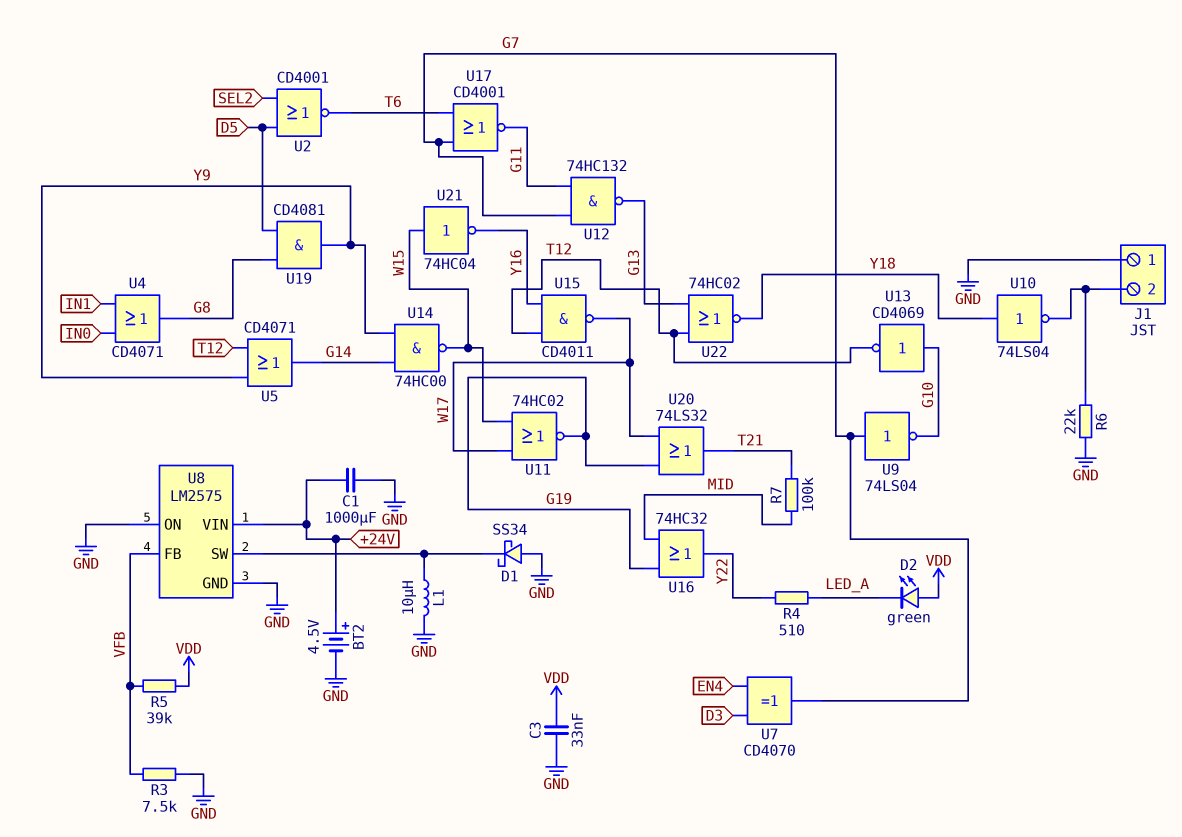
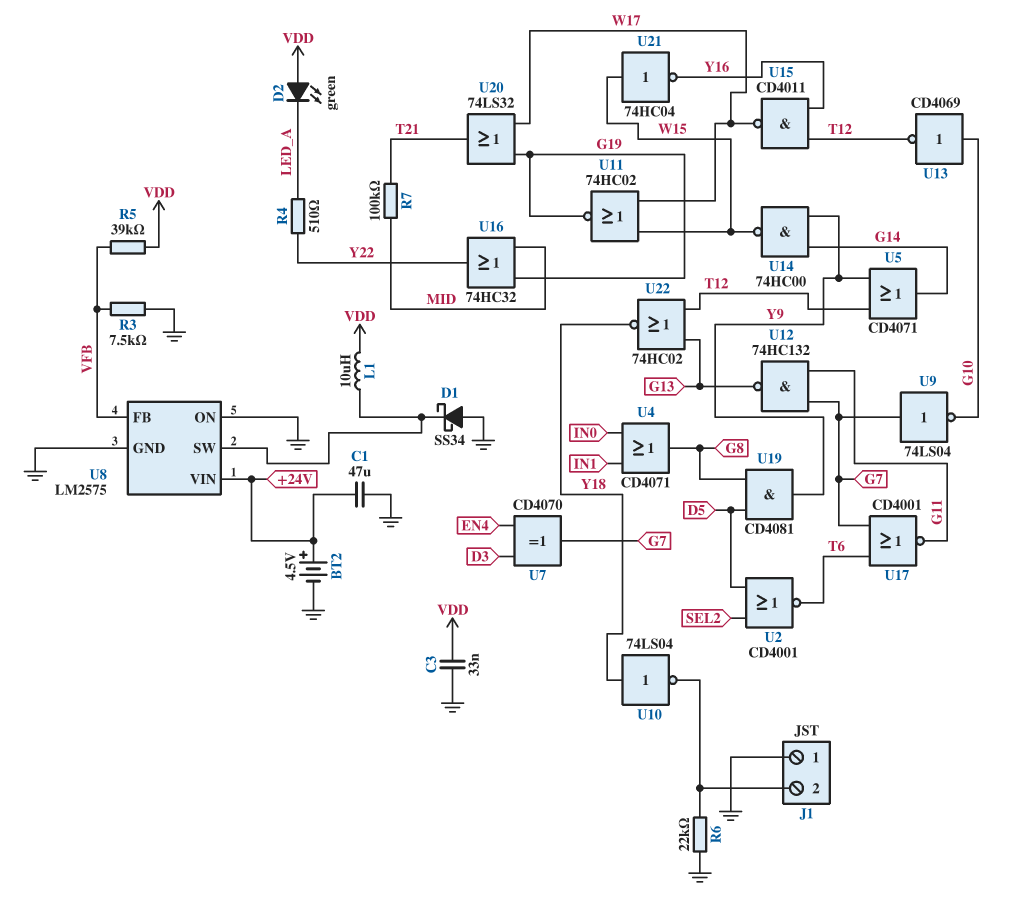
C1: 1000uF (+24V, GND) -> 47uF (+24V, GND)
L1: 10uH (GND, U8/SW) -> 10uH (U8/SW, VDD)

